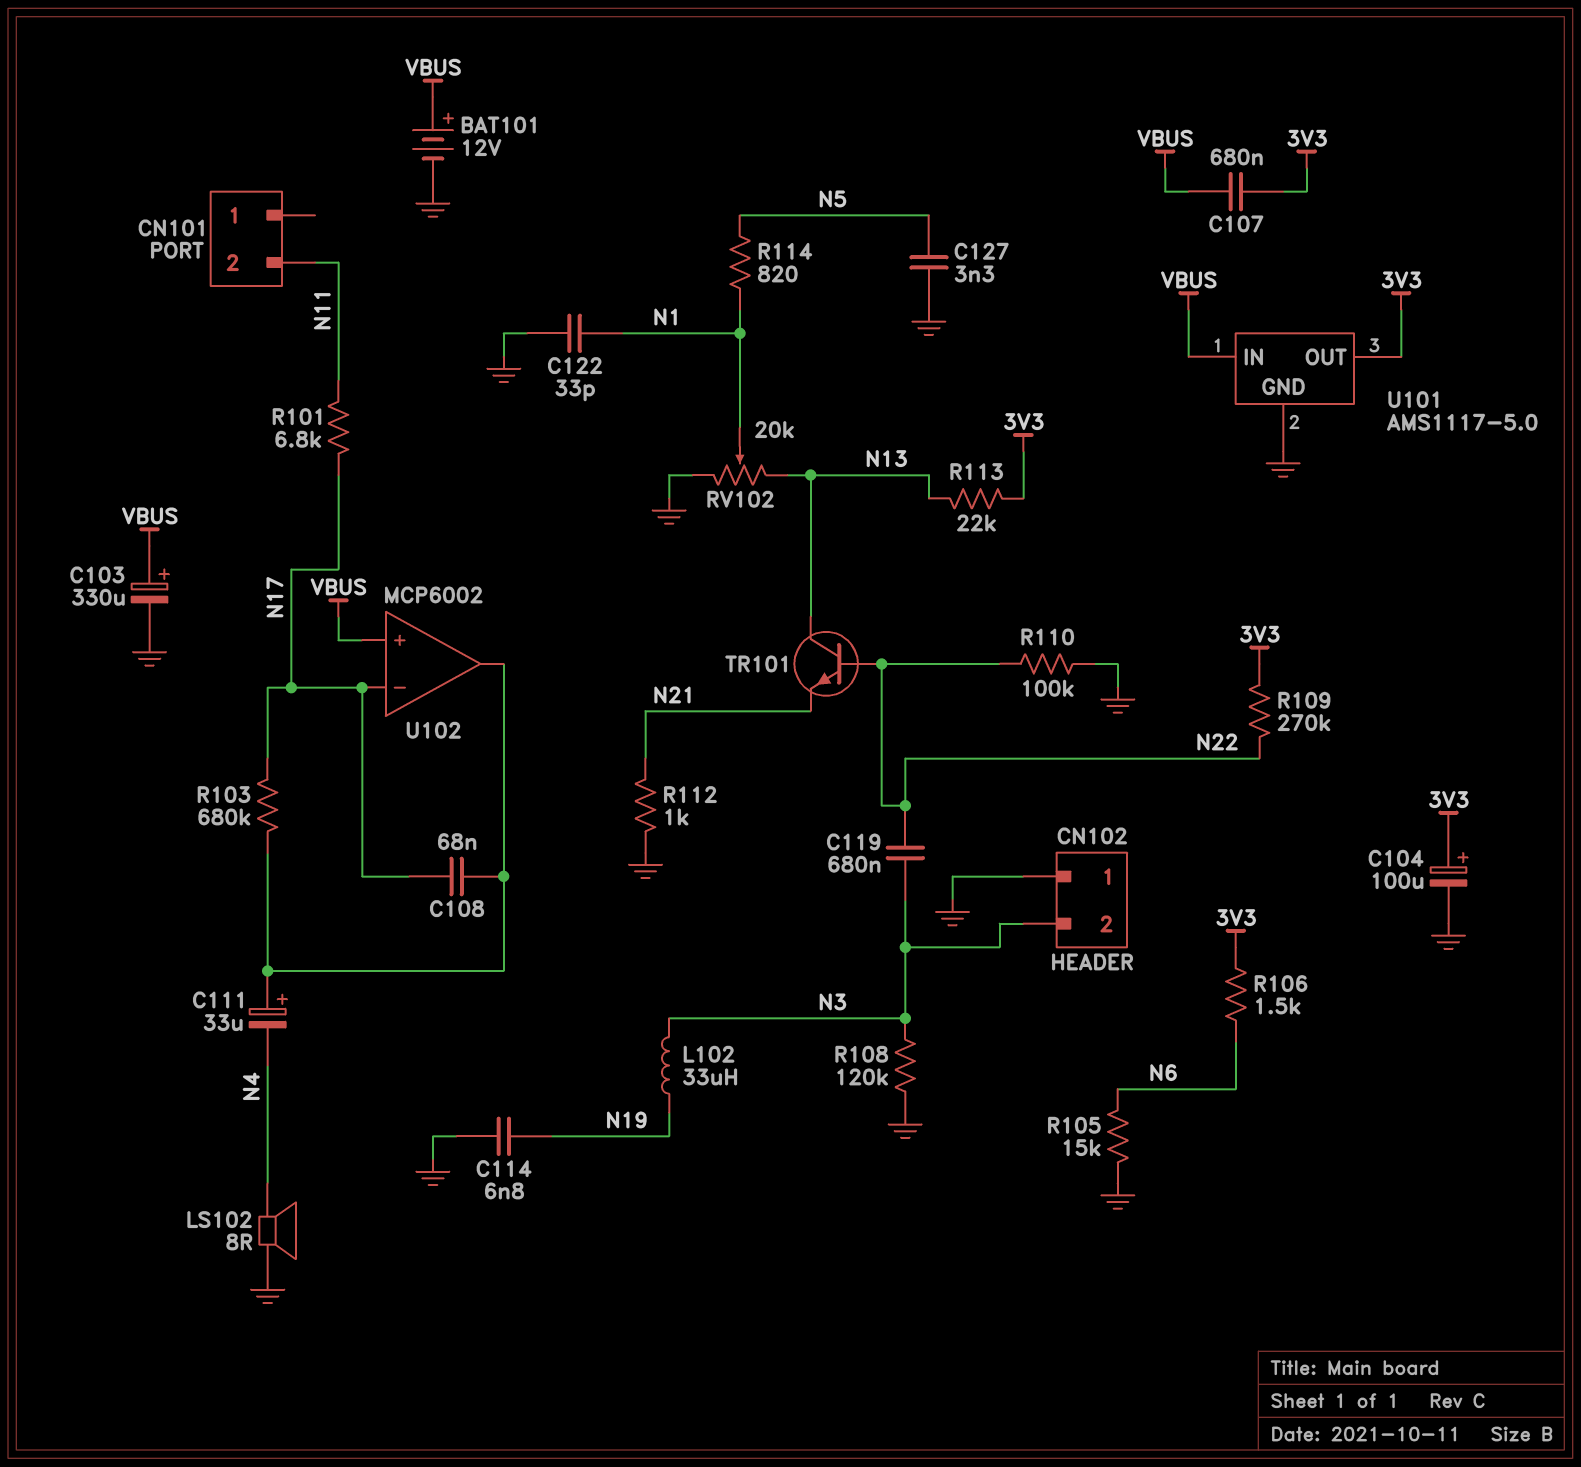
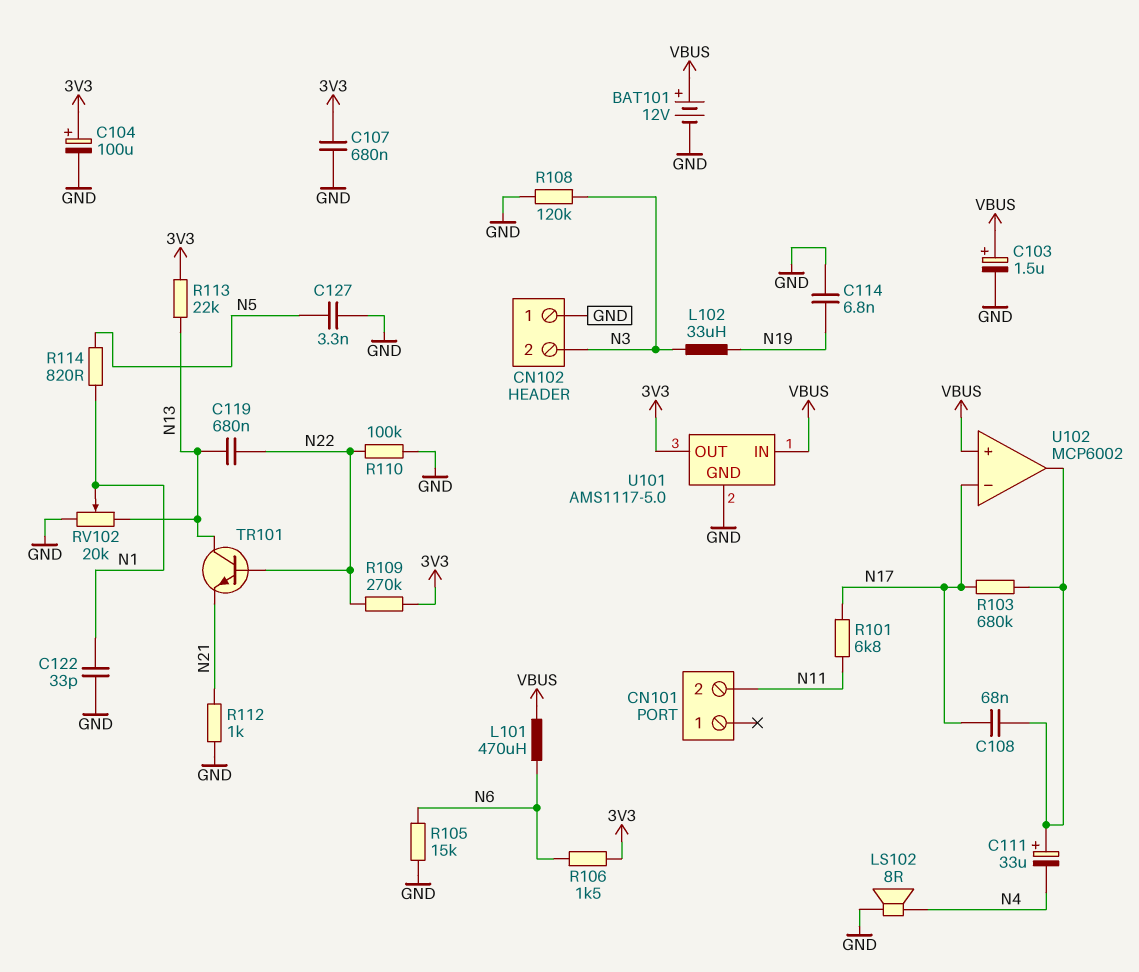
C103: 330uF (plus VBUS, minus GND) -> 1.5uF (plus VBUS, minus GND)
C107: 680nF (3V3, VBUS) -> 680nF (3V3, GND)
C119: 680nF (N3, N22) -> 680nF (N13, N22)
L101: none -> 470uH (N6, VBUS)

